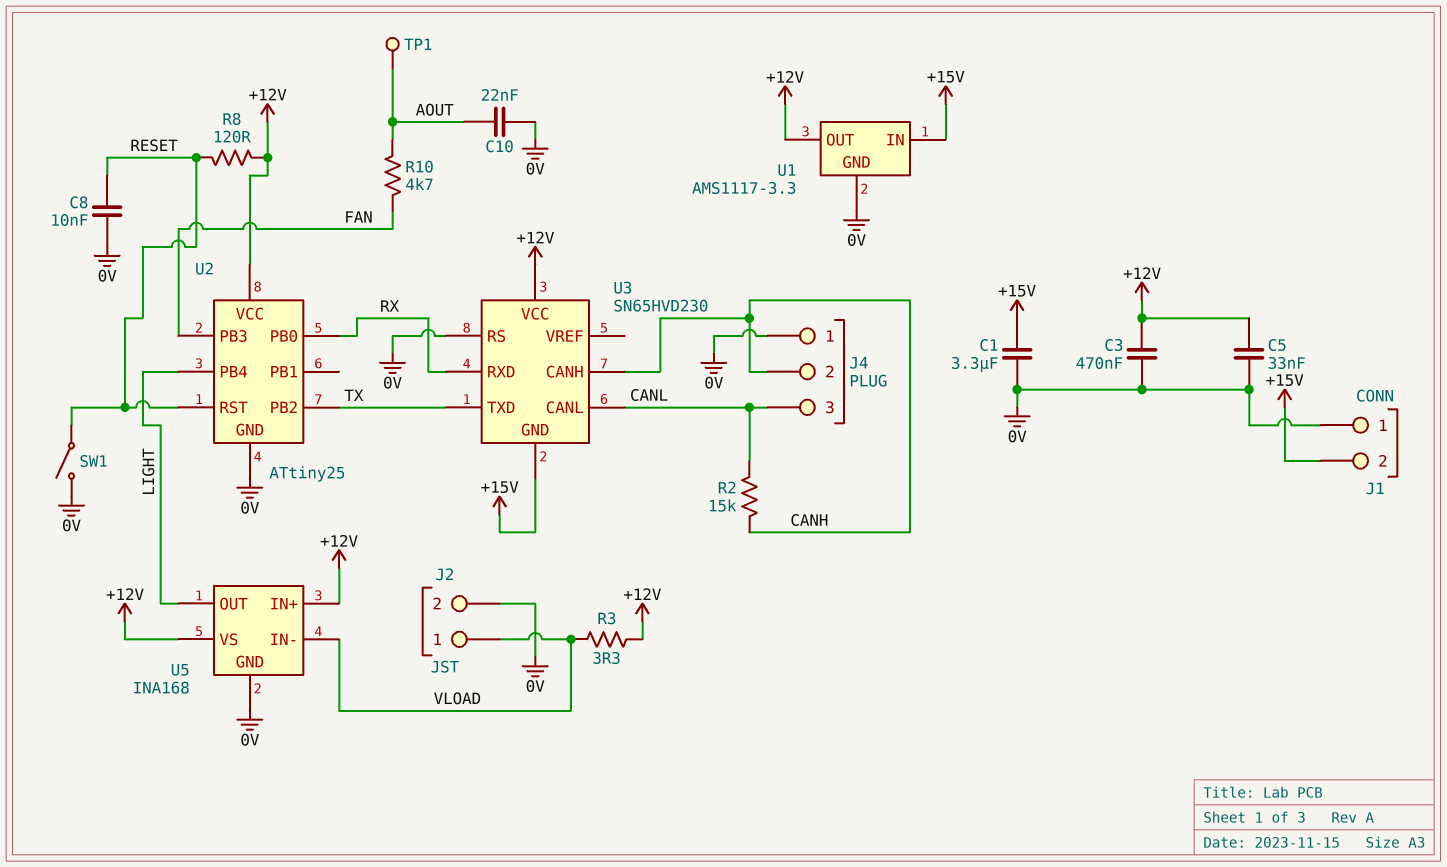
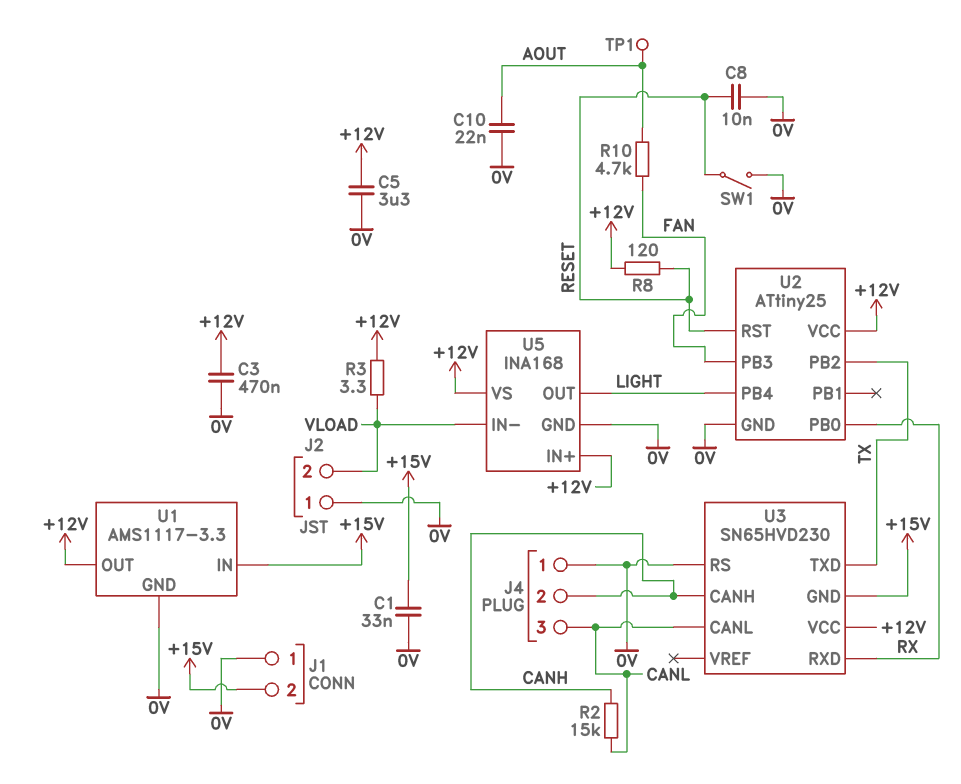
C1: 3.3uF (+15V, 0V) -> 33nF (+15V, 0V)
C5: 33nF (+12V, 0V) -> 3.3uF (+12V, 0V)
J2 pin 1: VLOAD -> 0V
J2 pin 2: 0V -> VLOAD

